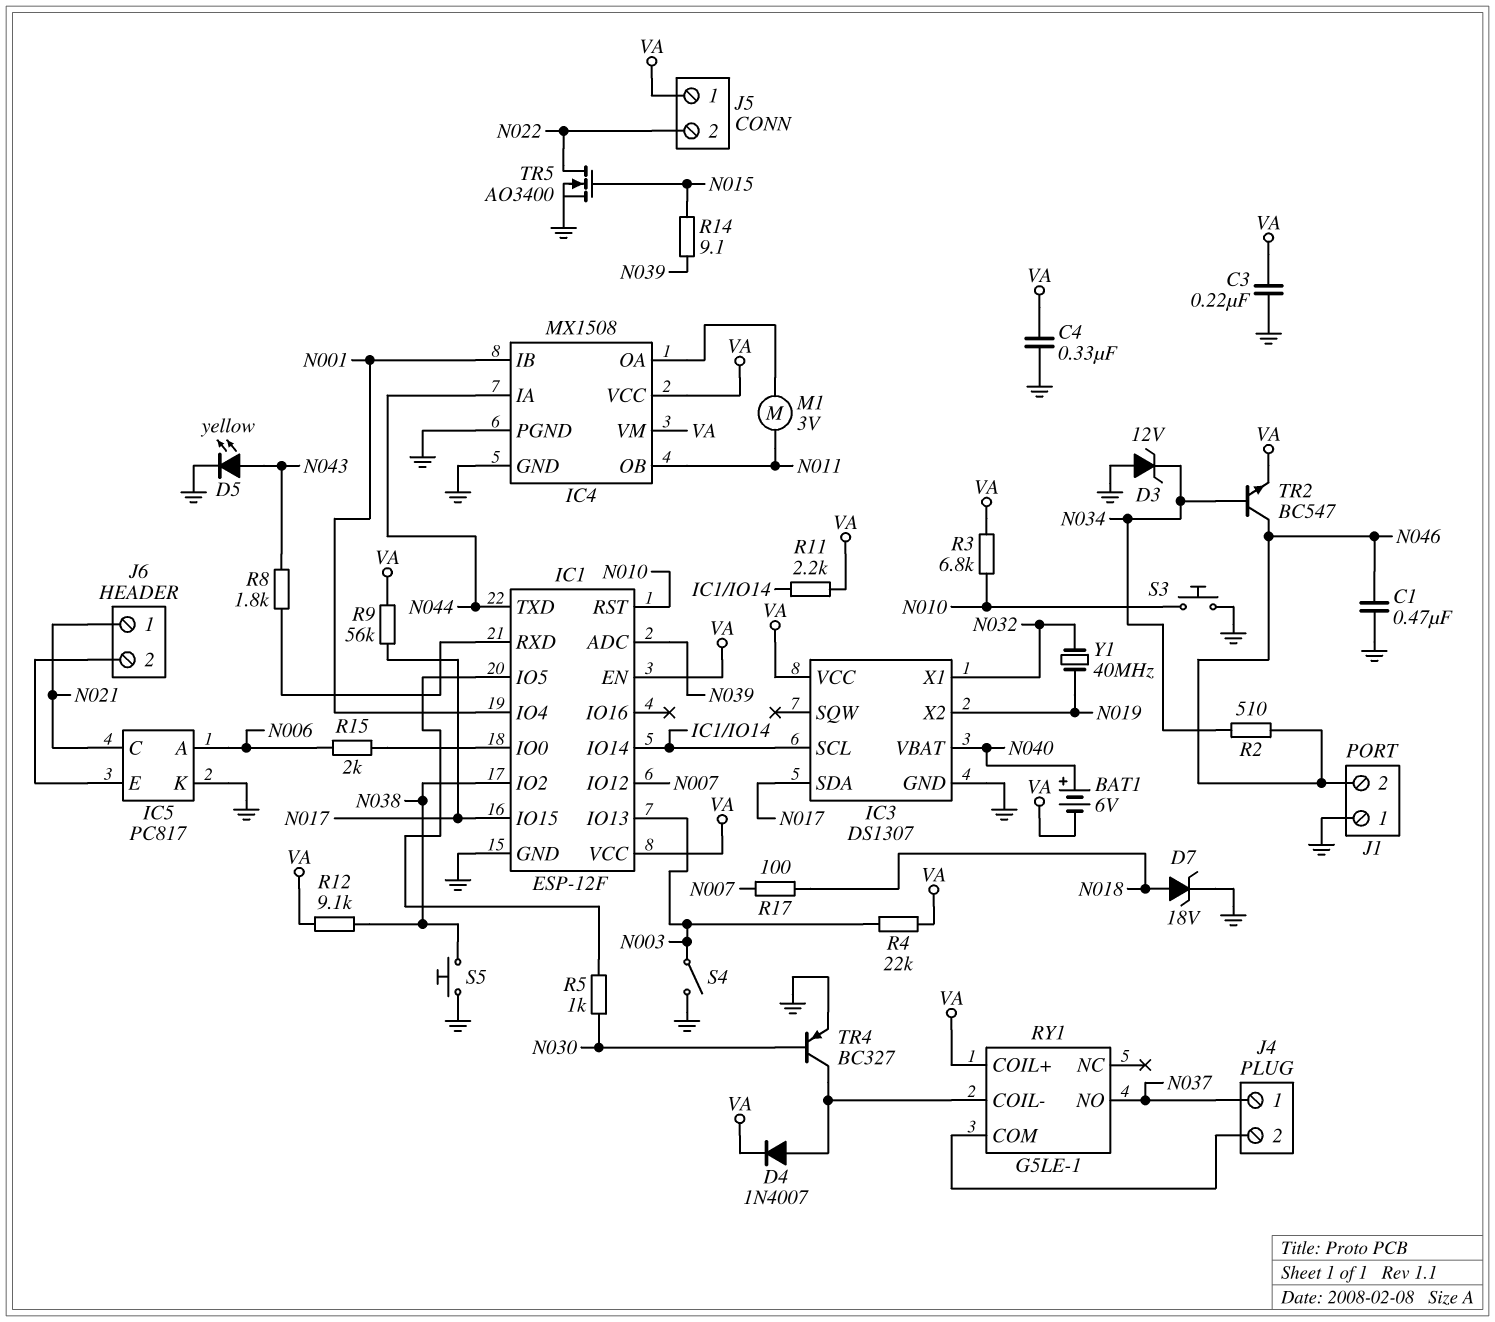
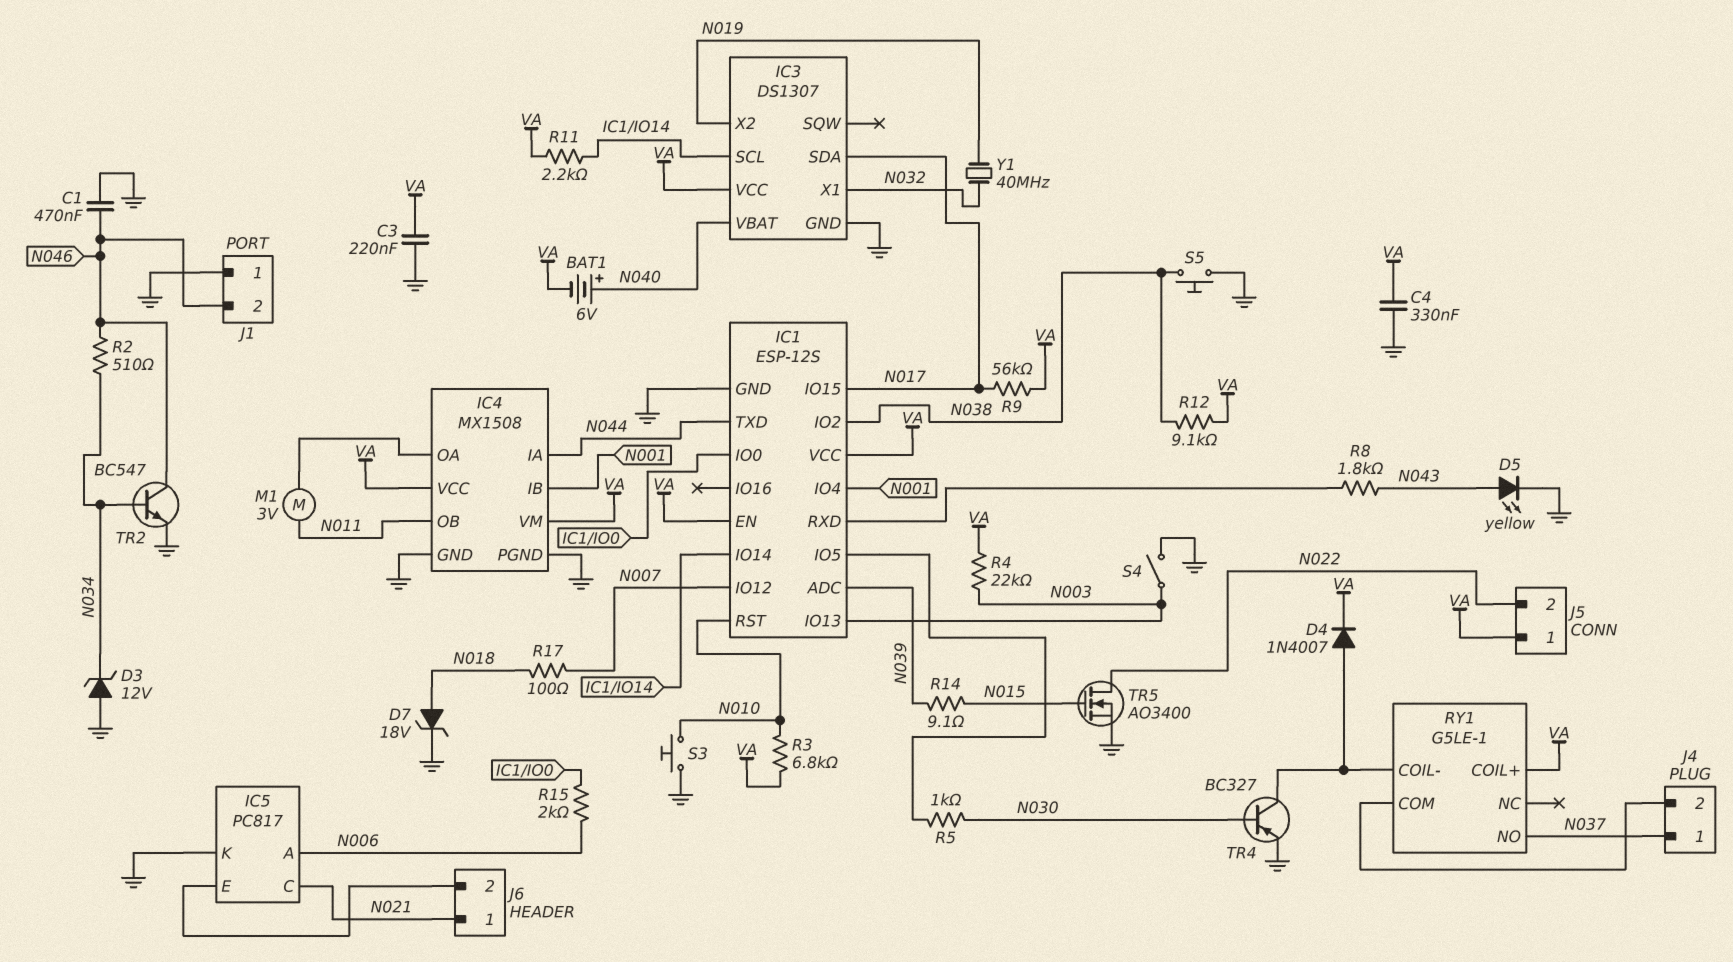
IC1: ESP-12F -> ESP-12S
TR2: NPN BC547 (B N034, C N046, E VA) -> NPN BC547 (B N034, C N046, E GND)

